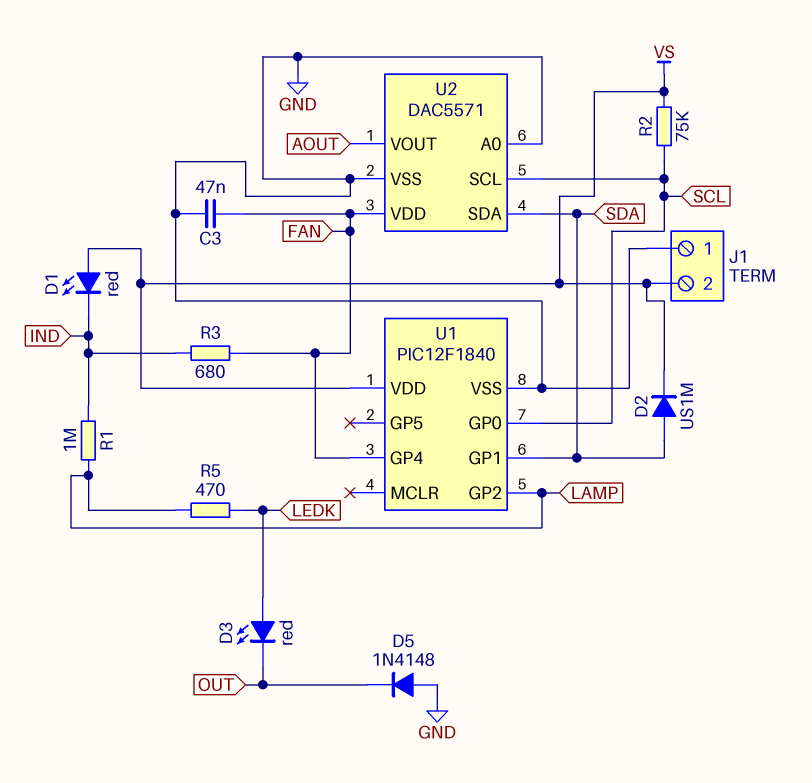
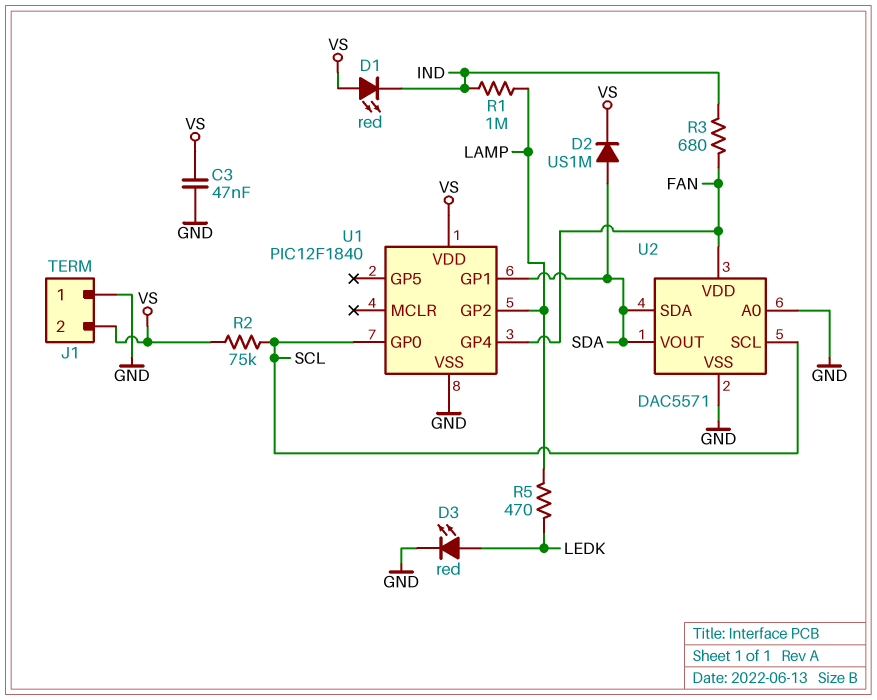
C3: 47nF (FAN, GND) -> 47nF (GND, VS)
D3: LED red (A LEDK, K OUT) -> LED red (A LEDK, K GND)
D5: diode 1N4148 (A GND, K OUT) -> none
U2 pin VOUT: AOUT -> SDA

